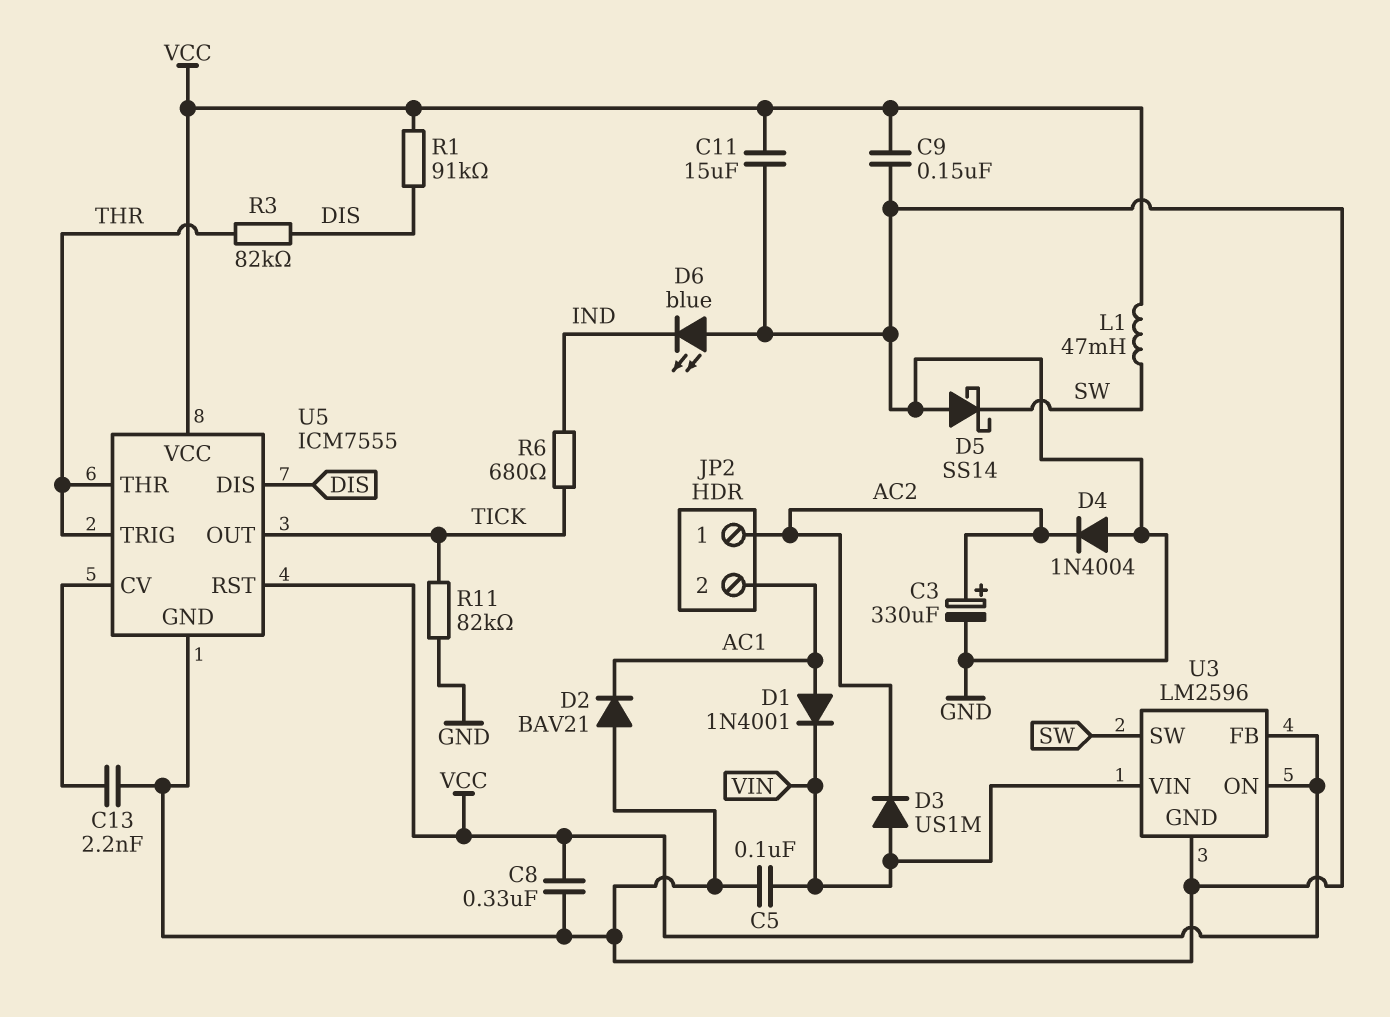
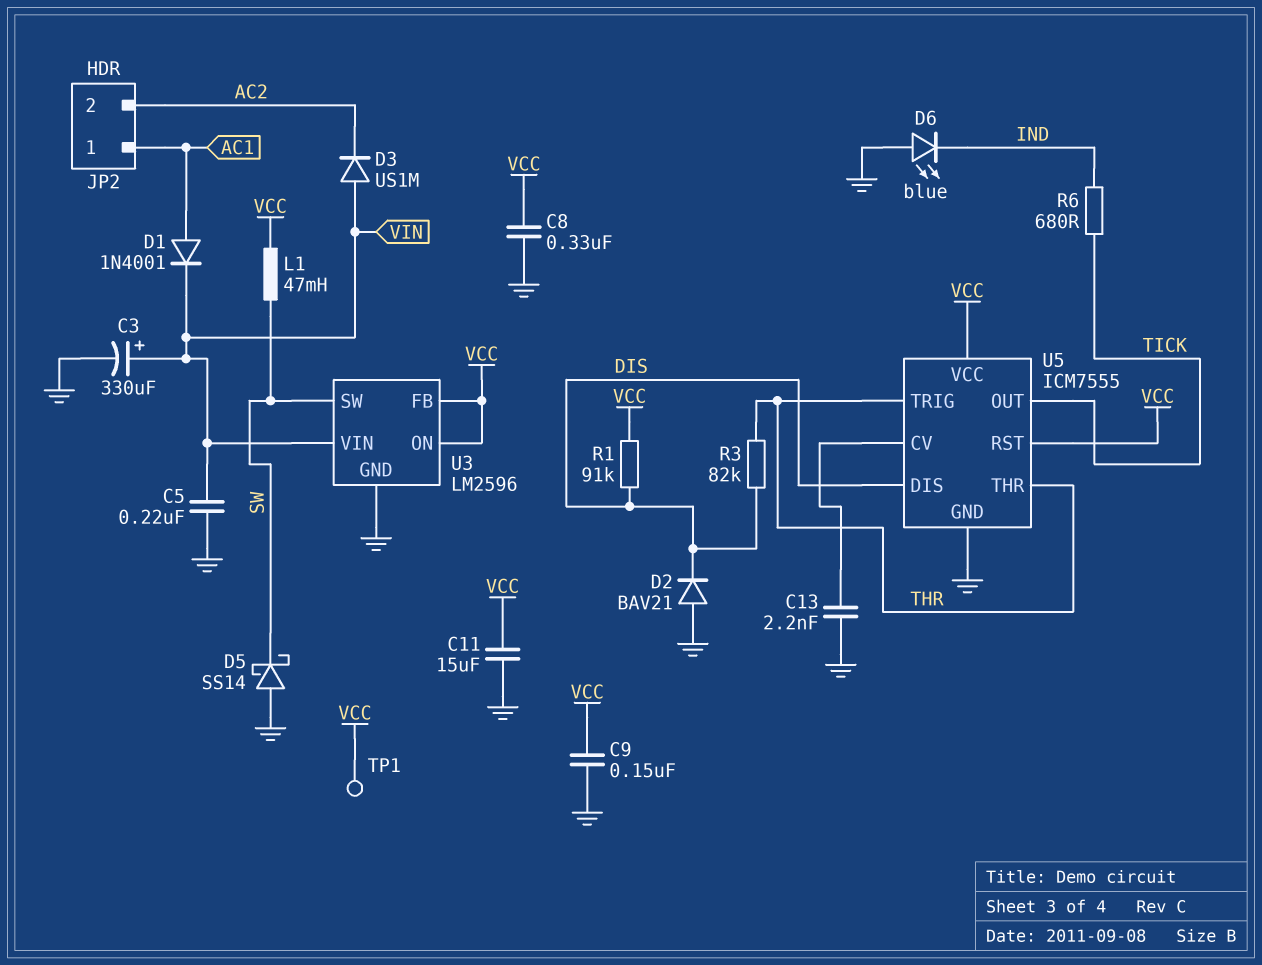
C3: 330uF (plus AC2, minus GND) -> 330uF (plus VIN, minus GND)
C5: 100nF (GND, VIN) -> 220nF (GND, VIN)
D2: diode BAV21 (A GND, K AC1) -> diode BAV21 (A GND, K DIS)
D4: diode 1N4004 (A GND, K AC2) -> none
JP2 pin 1: AC2 -> AC1
JP2 pin 2: AC1 -> AC2
R11: 82k (GND, TICK) -> none
TP1: none -> test point (VCC)

